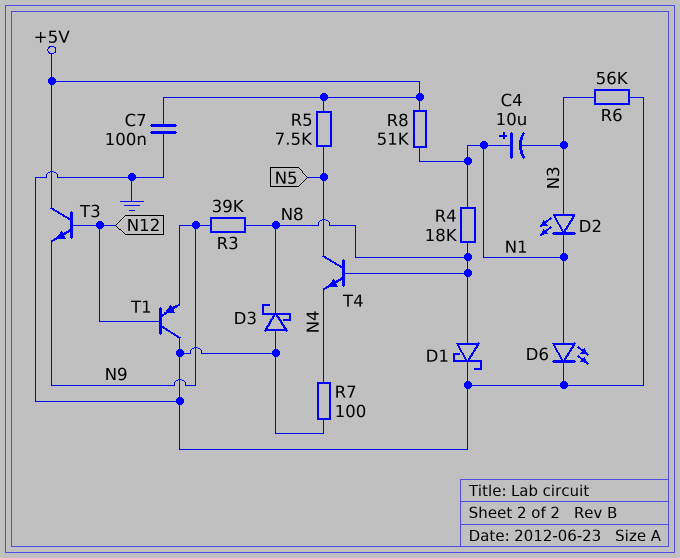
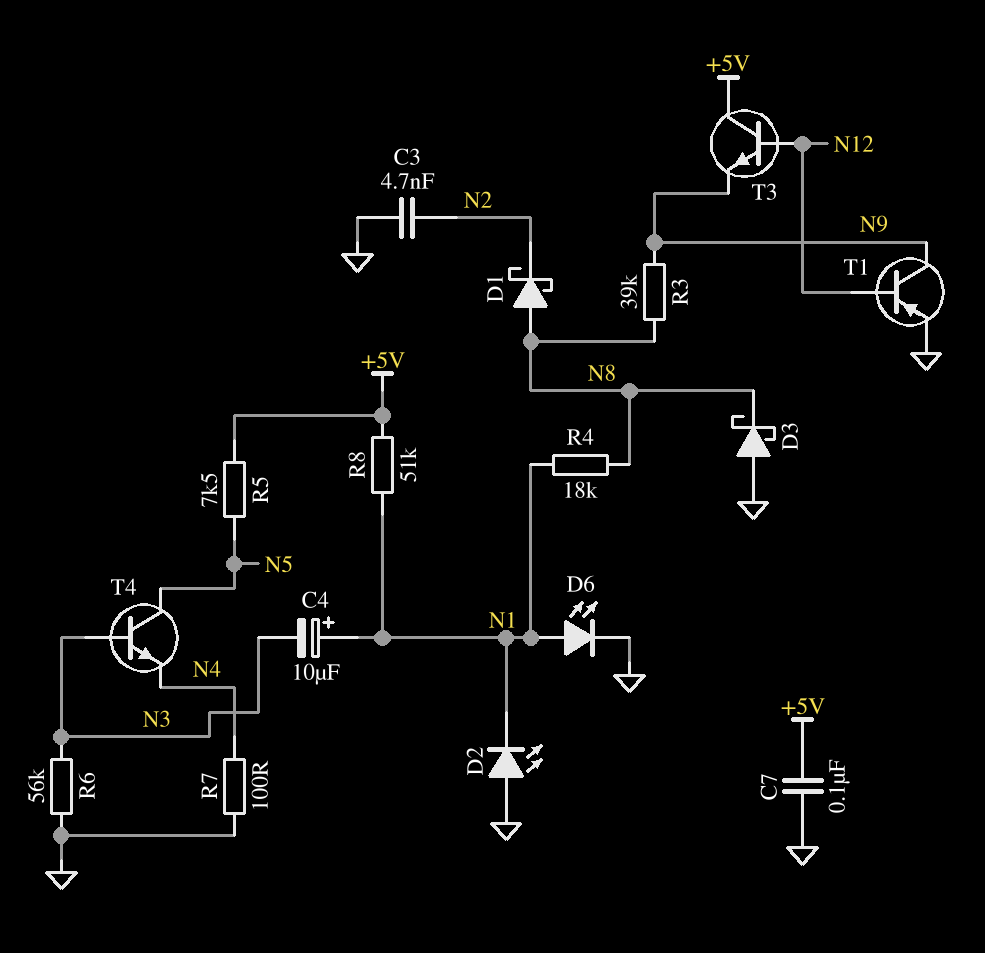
C3: none -> 4.7nF (GND, N2)
D1: schottky (A N8, K GND) -> schottky (A N8, K N2)
D2: LED (A N3, K N1) -> LED (A GND, K N1)
T1: PNP (B N12, C GND, E N9) -> PNP (B N12, C N9, E GND)
T4: NPN (B N8, C N5, E N4) -> NPN (B N3, C N5, E N4)

